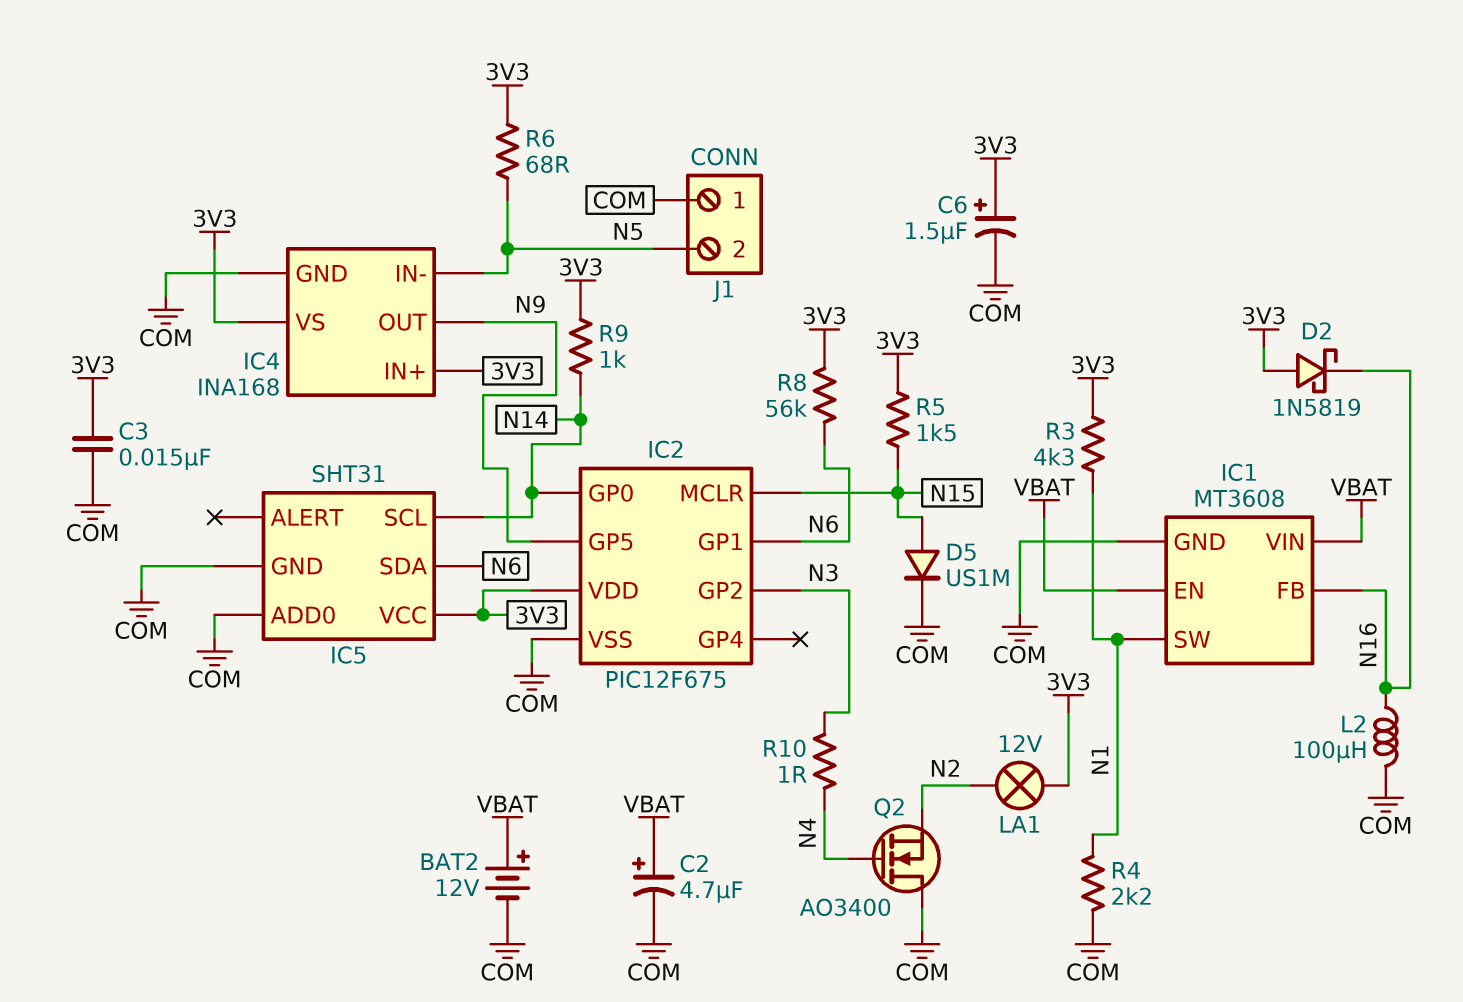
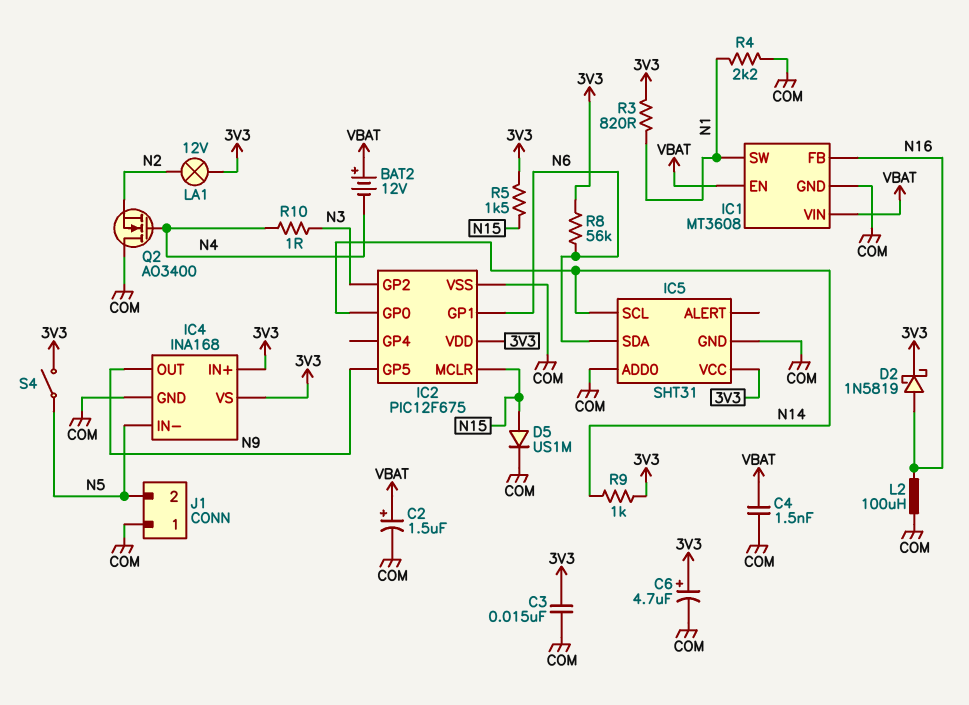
BAT2: 12V (plus VBAT, minus COM) -> 12V (plus VBAT, minus N4)
C2: 4.7uF (plus VBAT, minus COM) -> 1.5uF (plus VBAT, minus COM)
C4: none -> 1.5nF (COM, VBAT)
C6: 1.5uF (plus 3V3, minus COM) -> 4.7uF (plus 3V3, minus COM)
D2: schottky 1N5819 (A 3V3, K N16) -> schottky 1N5819 (A N16, K 3V3)
R3: 4.3k (3V3, N1) -> 820 (3V3, N1)
R6: 68 (3V3, N5) -> none
S4: none -> switch (3V3, N5)

